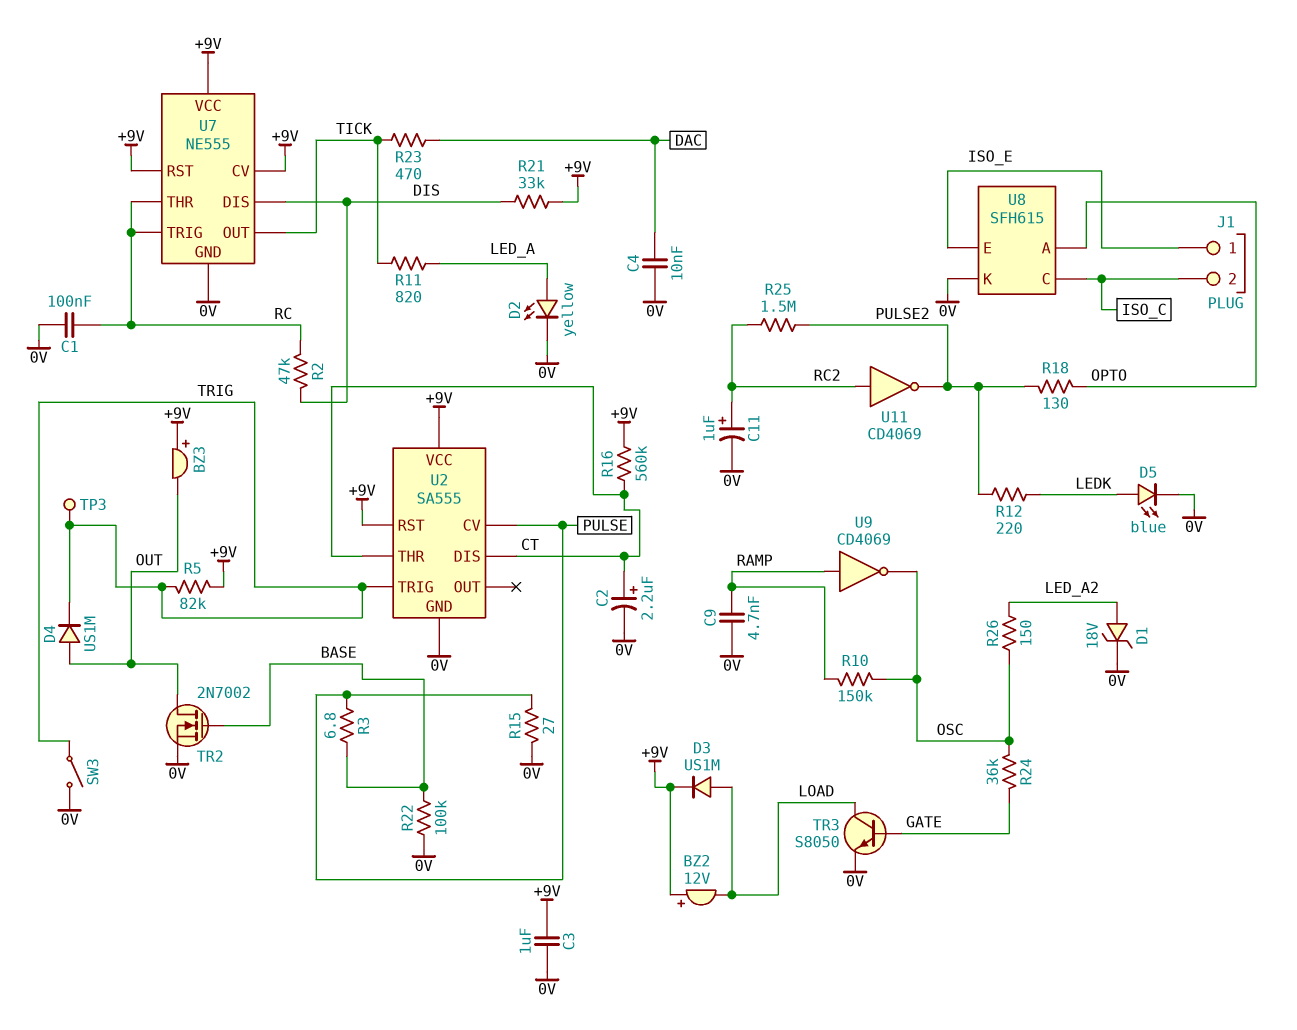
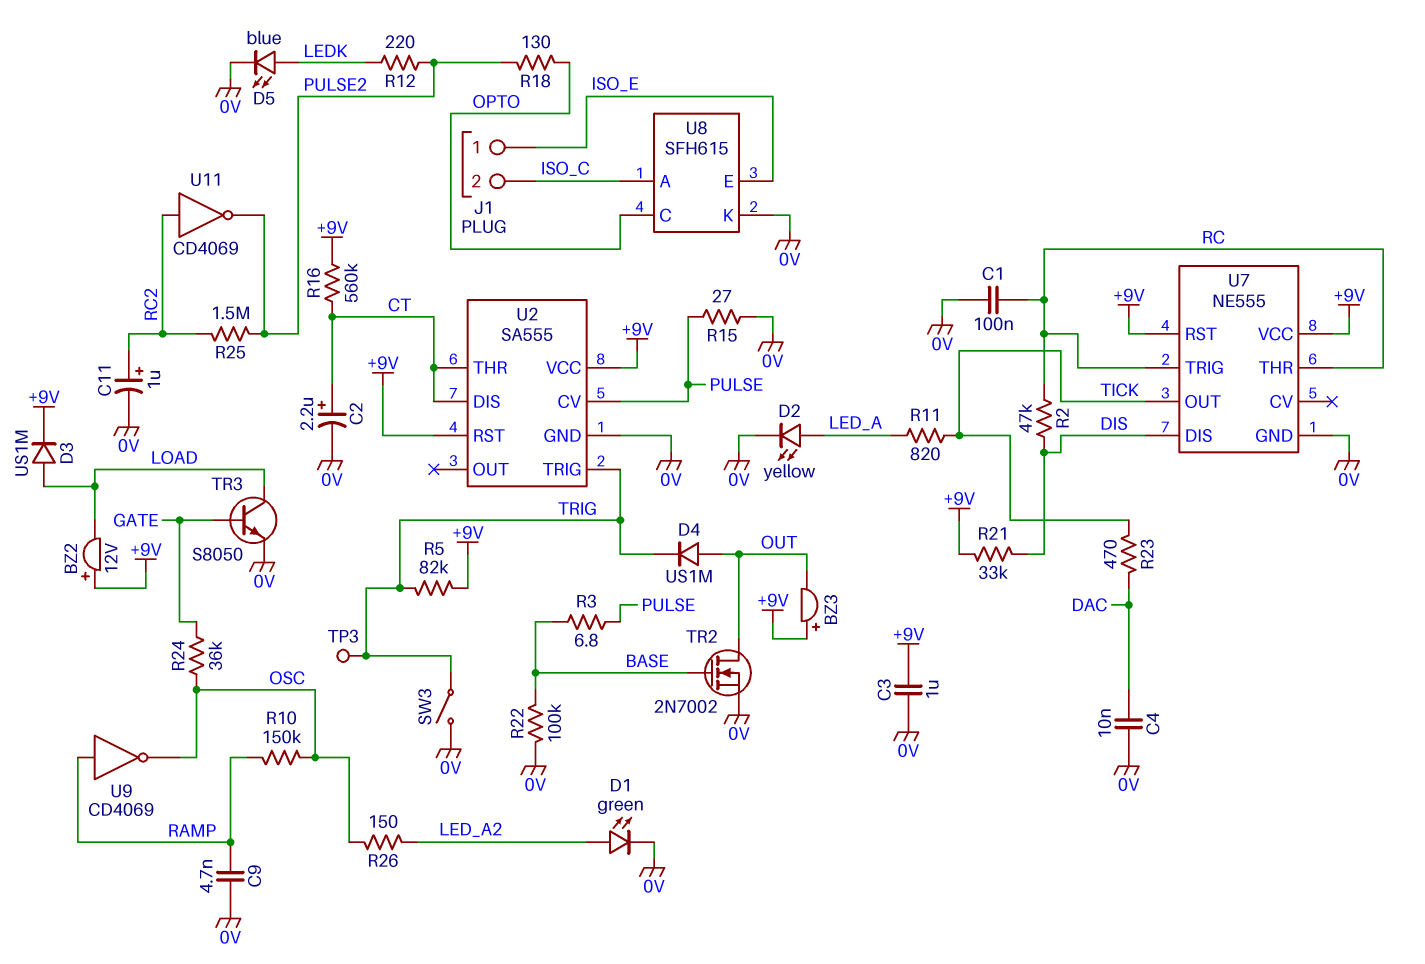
D1: zener 18V (A LED_A2, K 0V) -> LED green (A LED_A2, K 0V)
U7 pin CV: +9V -> none
U8 pin A: OPTO -> ISO_C
U8 pin C: ISO_C -> OPTO

